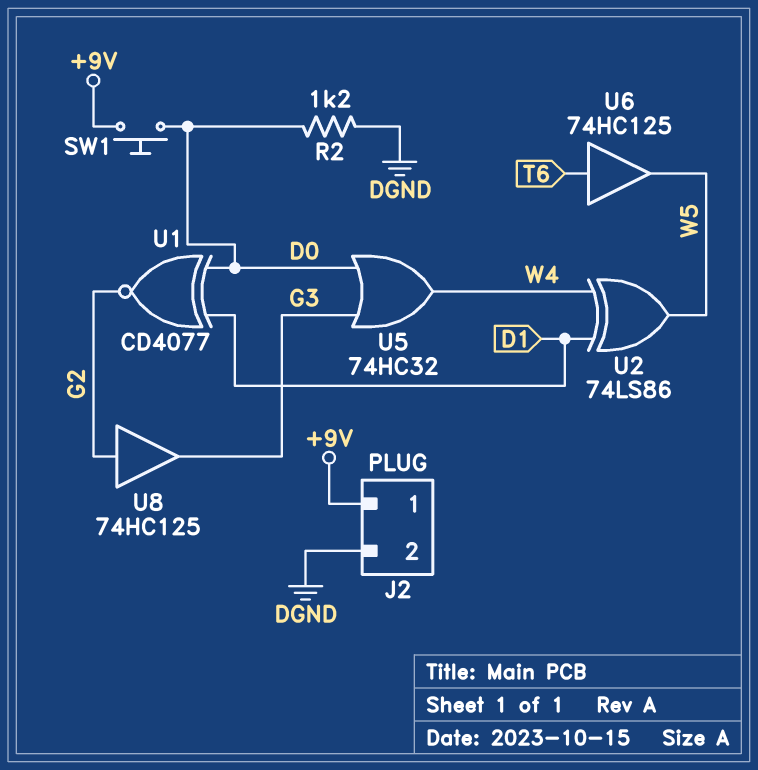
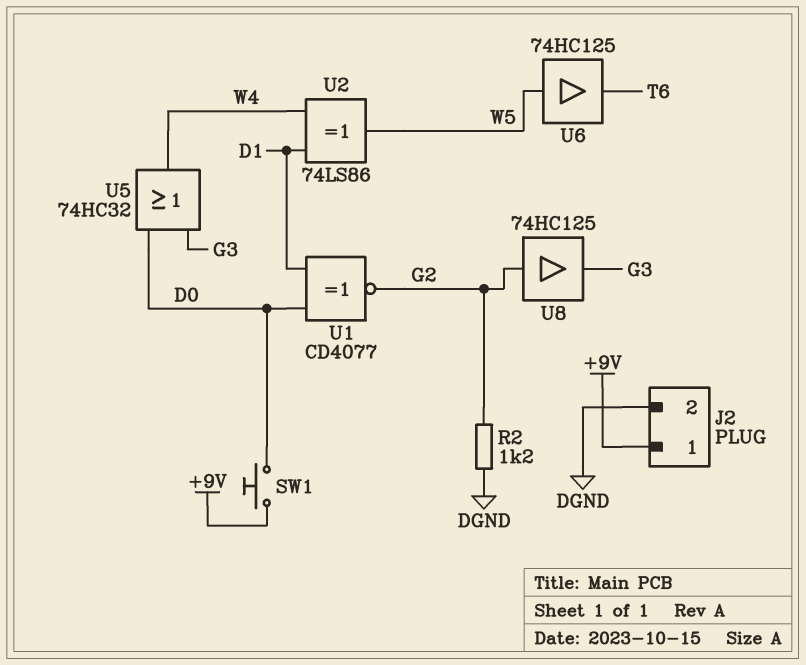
R2: 1.2k (D0, DGND) -> 1.2k (DGND, G2)
U6: buffer 74HC125 (in T6, out W5) -> buffer 74HC125 (in W5, out T6)

